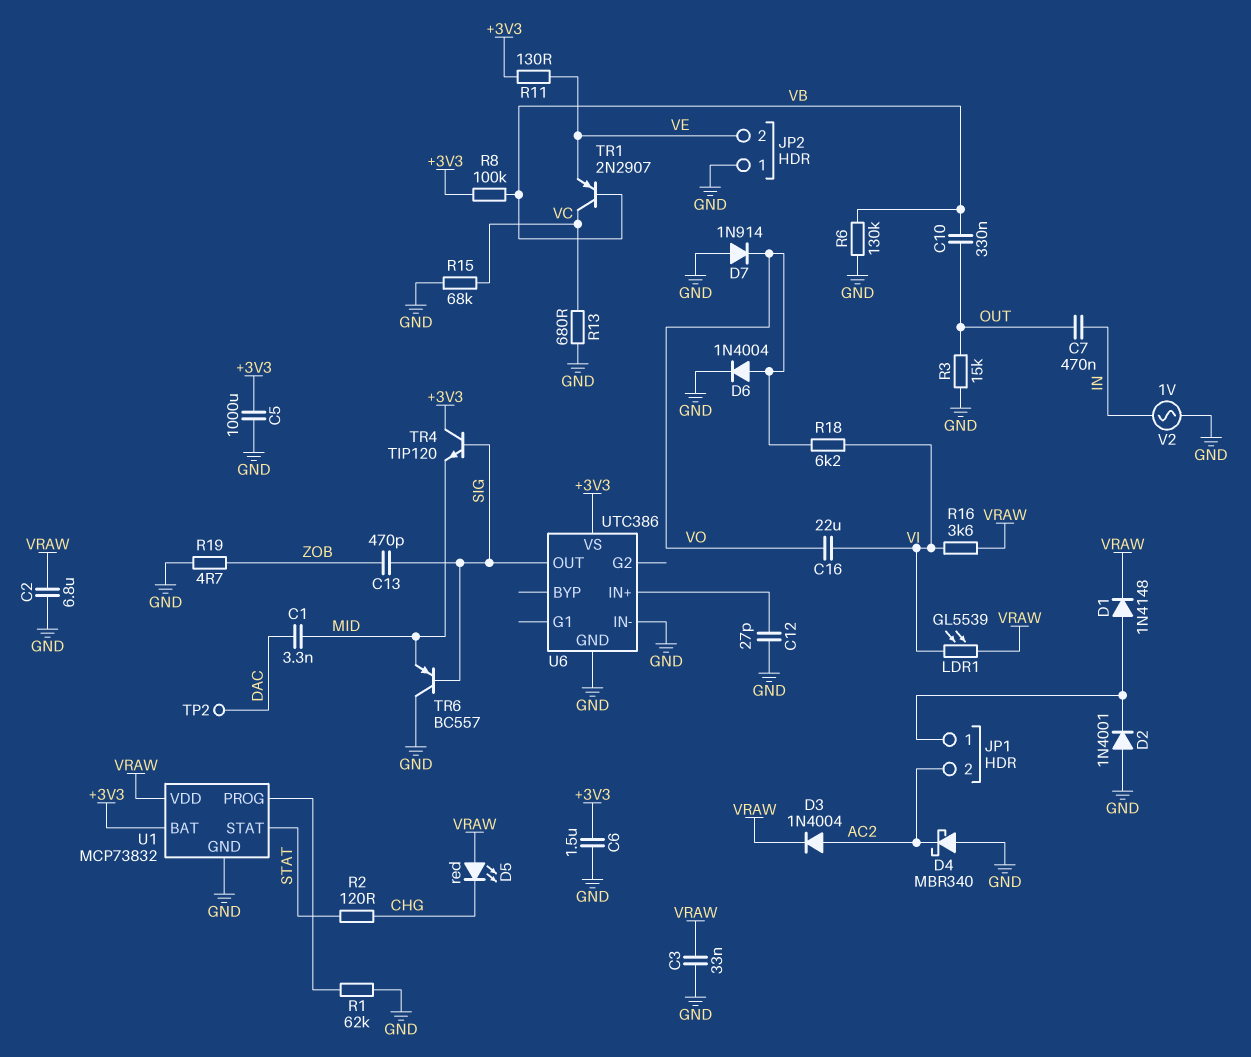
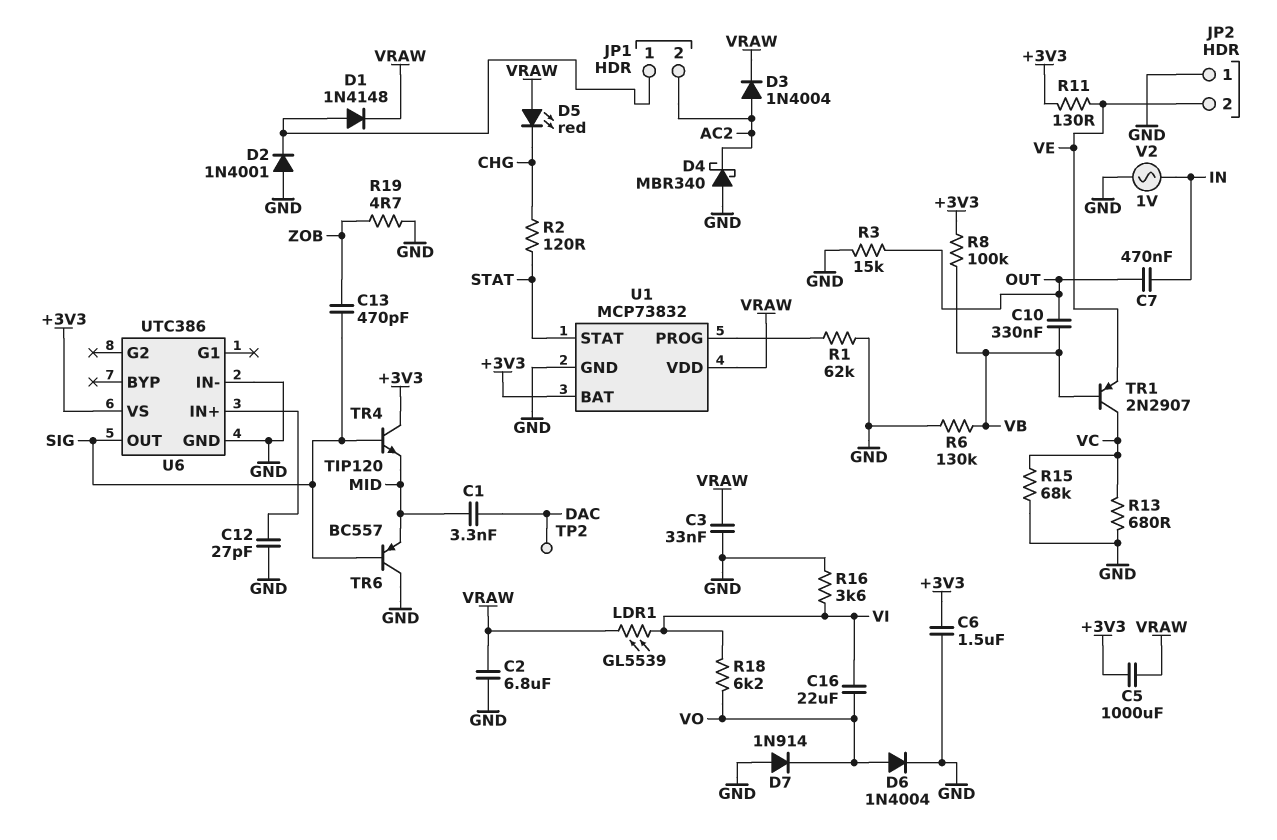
C5: 1000uF (+3V3, GND) -> 1000uF (+3V3, VRAW)
R16: 3.6k (VI, VRAW) -> 3.6k (GND, VI)

